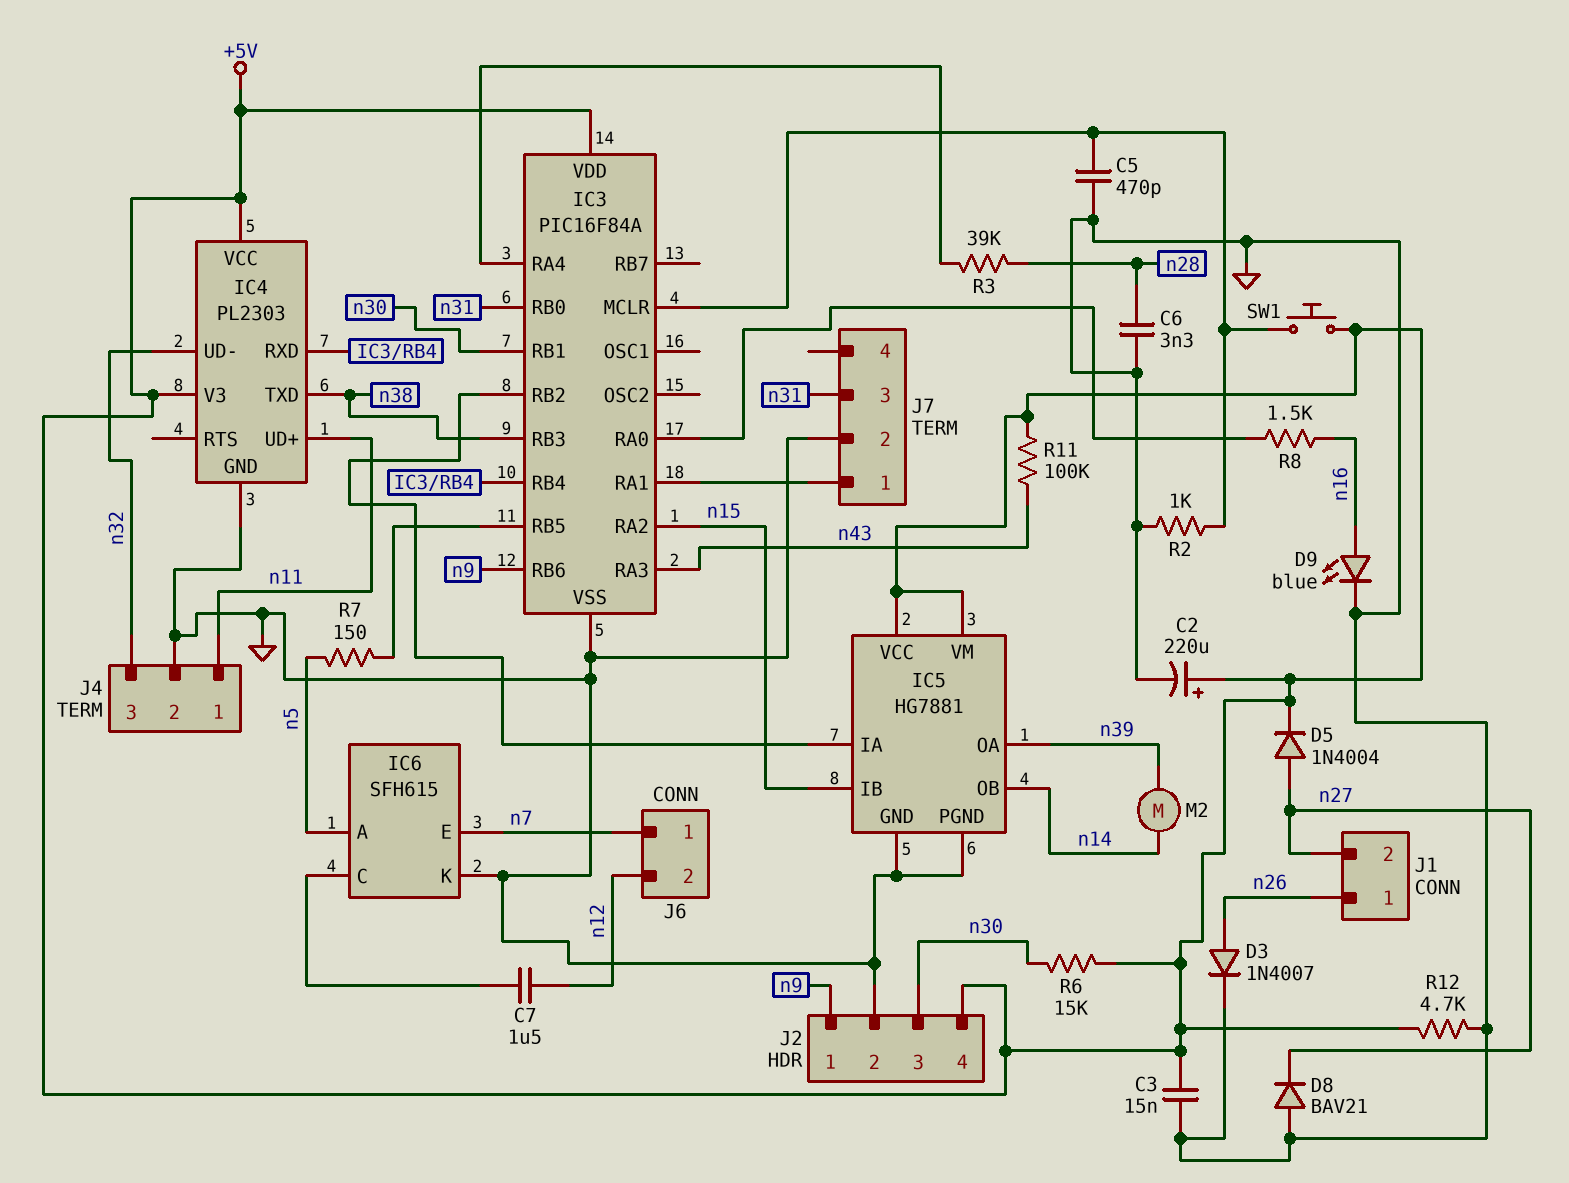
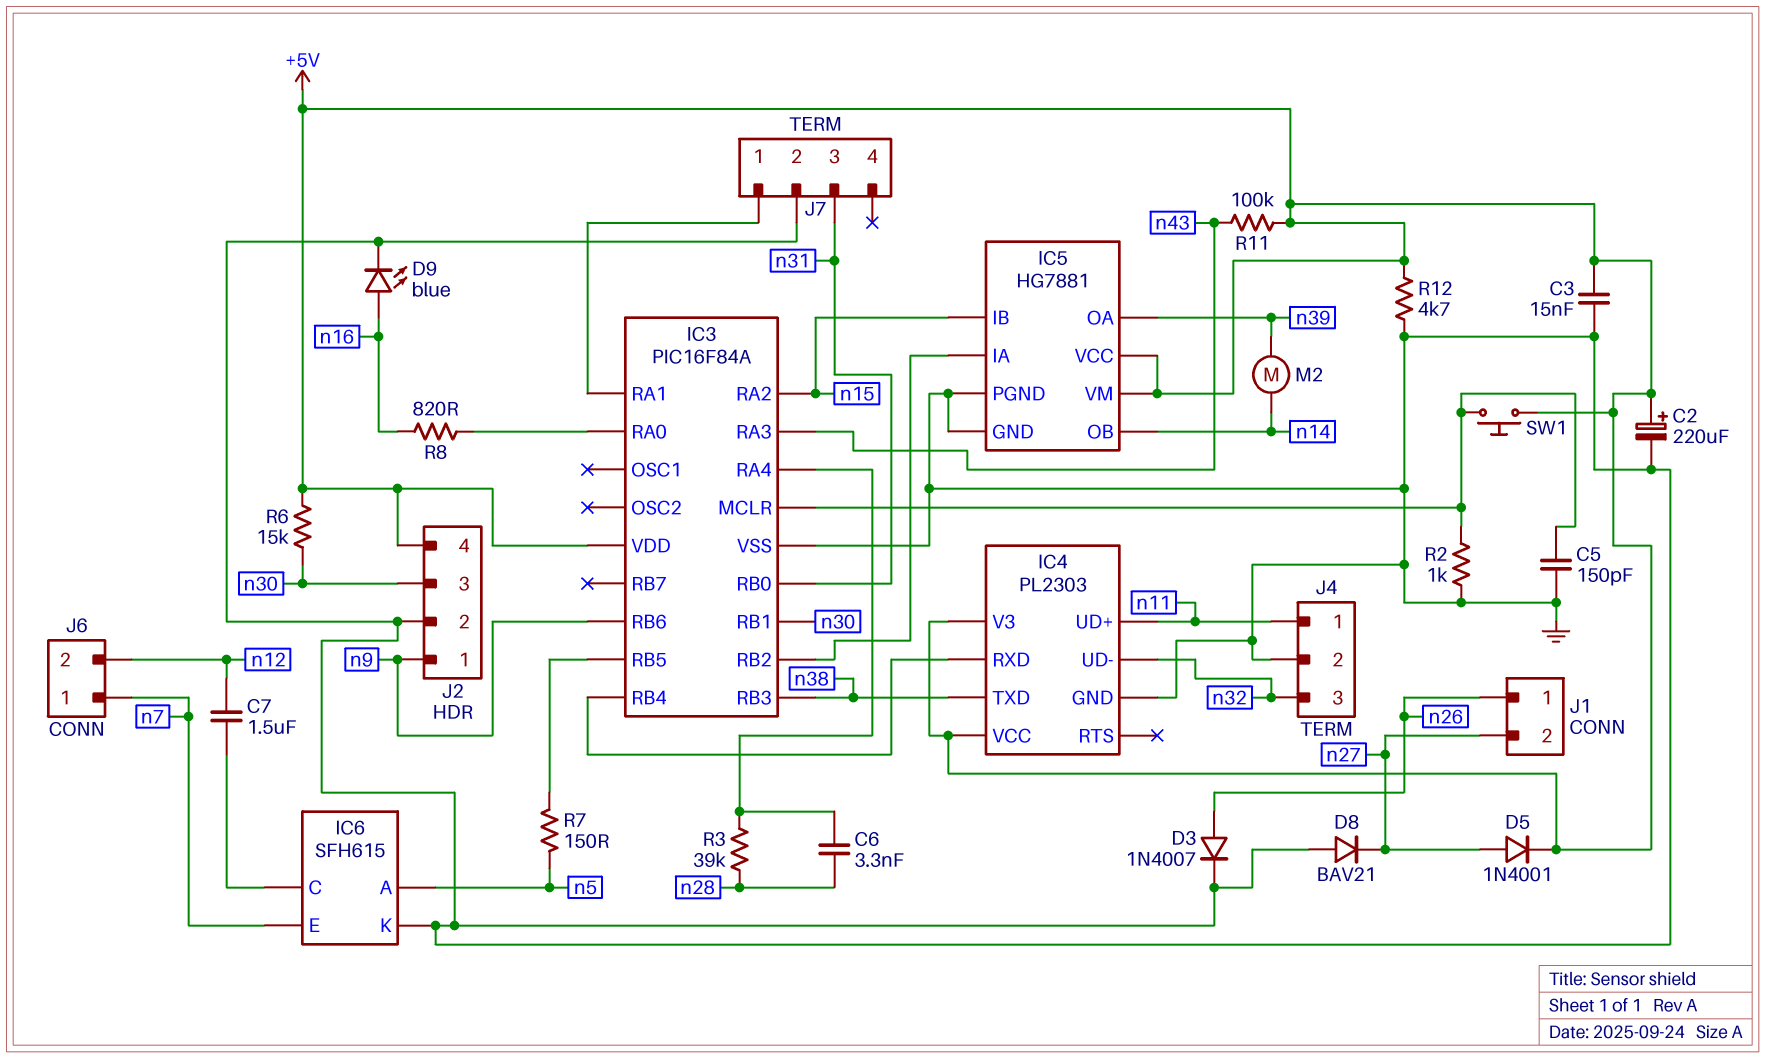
C5: 470pF (GND, IC3/MCLR) -> 150pF (GND, IC3/MCLR)
C6: 3.3nF (GND, n28) -> 3.3nF (IC3/RA4, n28)
D5: diode 1N4004 (A n27, K +5V) -> diode 1N4001 (A n27, K +5V)
R8: 1.5k (IC3/RA0, n16) -> 820 (IC3/RA0, n16)

